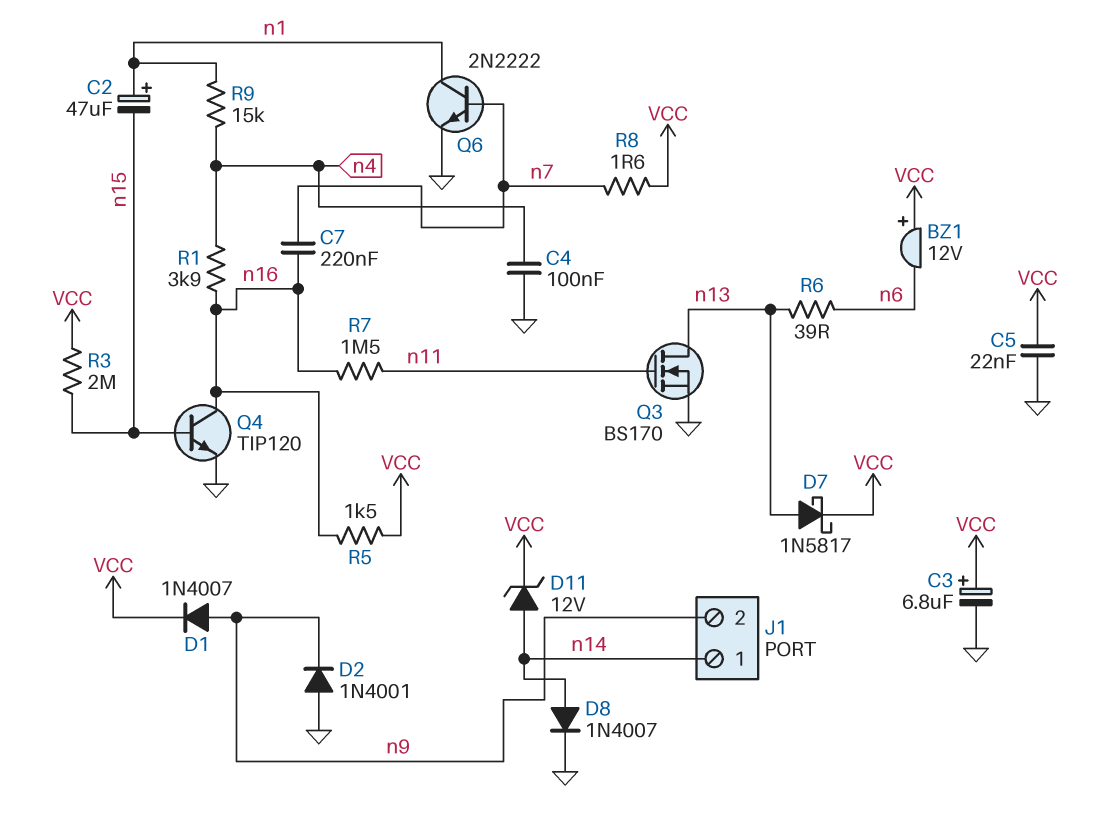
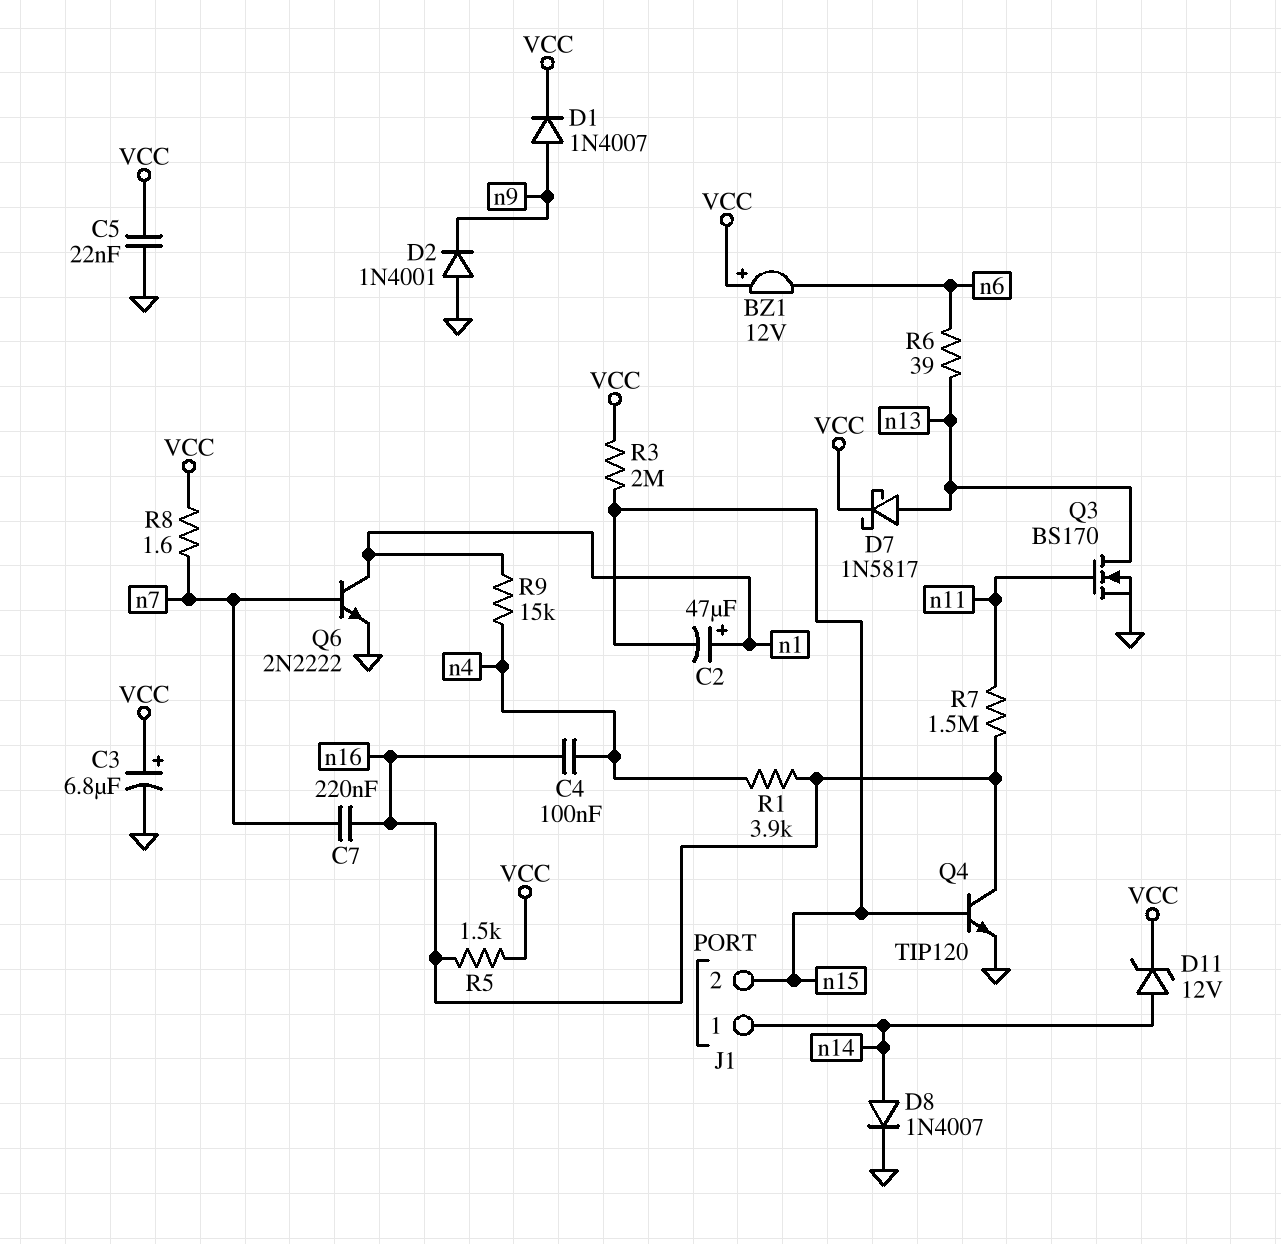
C4: 100nF (GND, n4) -> 100nF (n4, n16)
J1 pin 2: n9 -> n15

